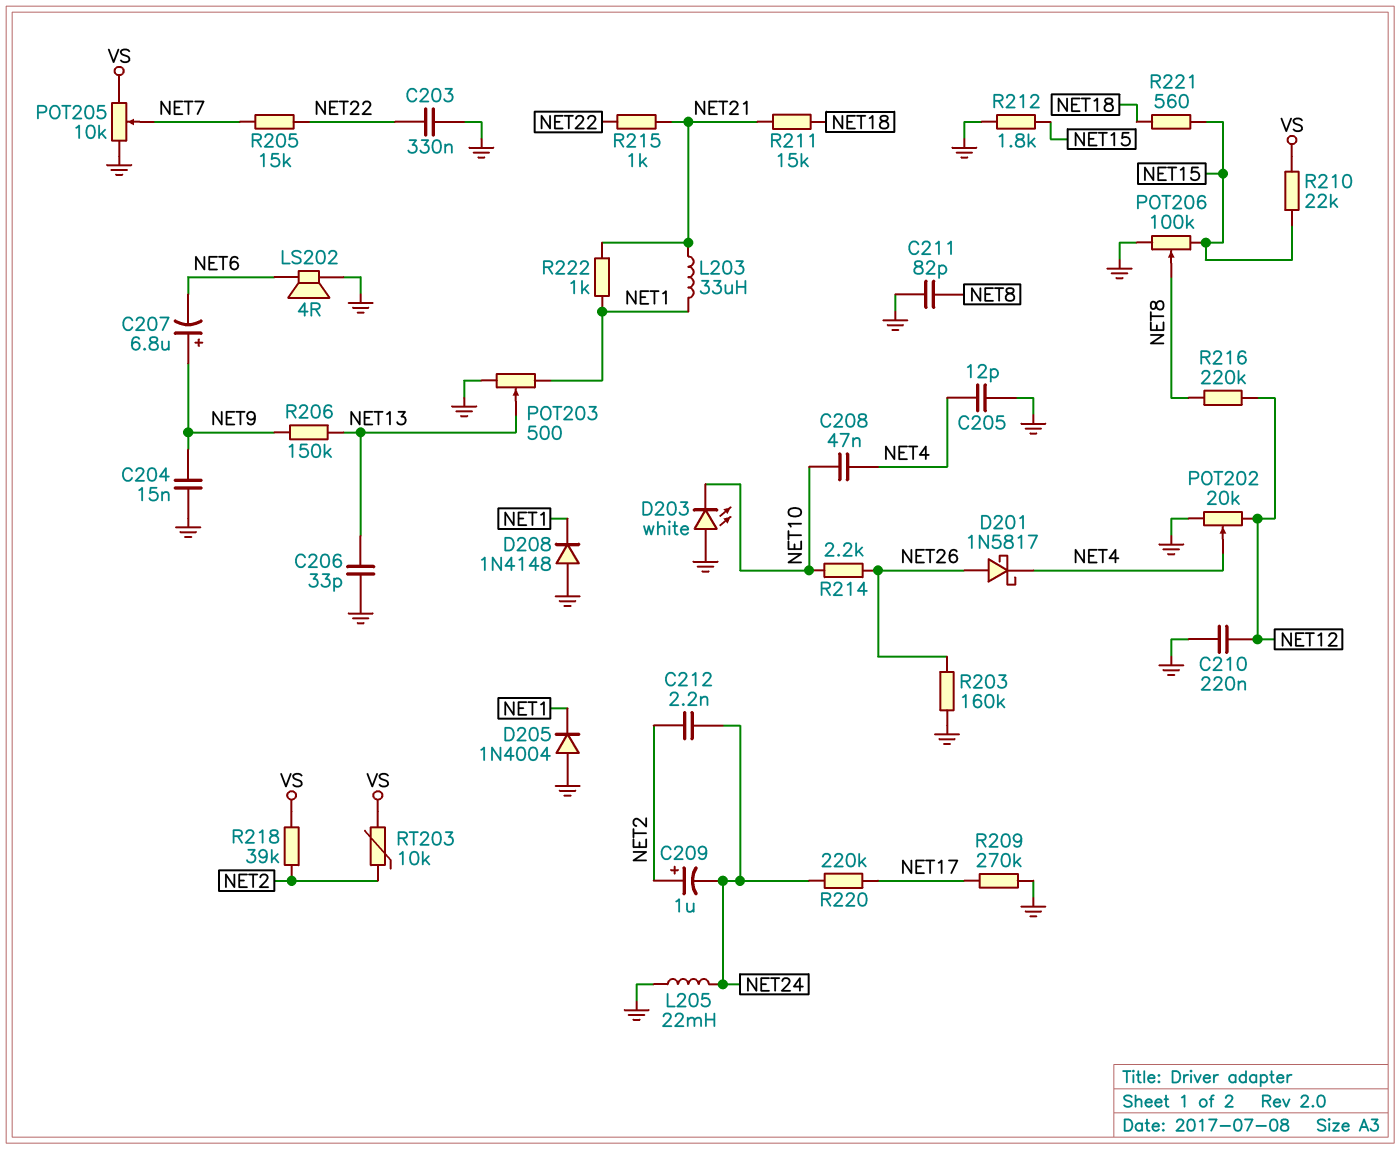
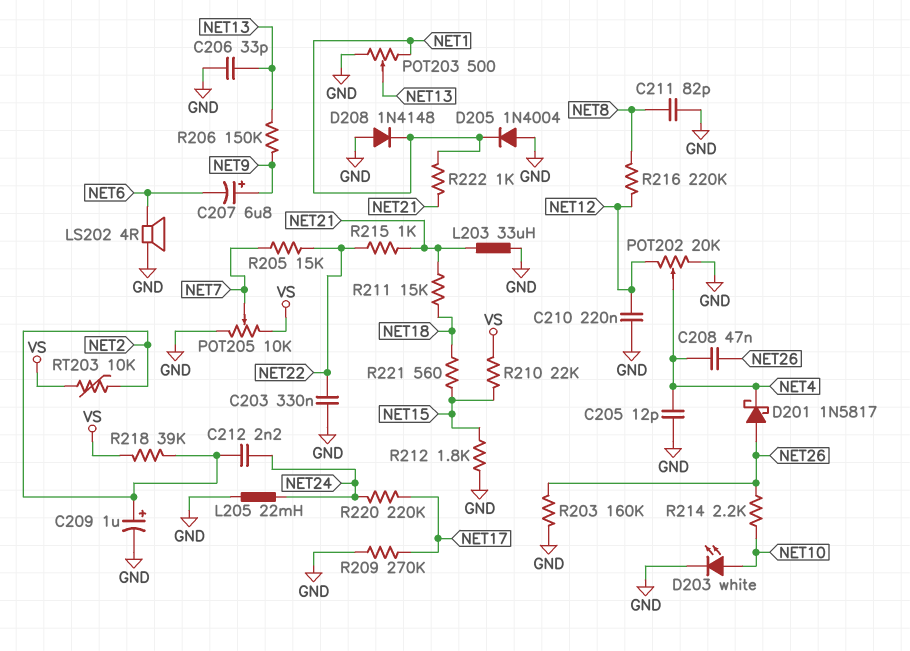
C204: 15nF (GND, NET9) -> none
C208: 47nF (NET4, NET10) -> 47nF (NET4, NET26)
C209: 1uF (plus NET2, minus NET24) -> 1uF (plus NET2, minus GND)
D203: LED white (A GND, K NET10) -> LED white (A NET10, K GND)
L203: 33uH (NET1, NET21) -> 33uH (GND, NET21)
POT206: 100k (GND, NET15, wiper NET8) -> none

